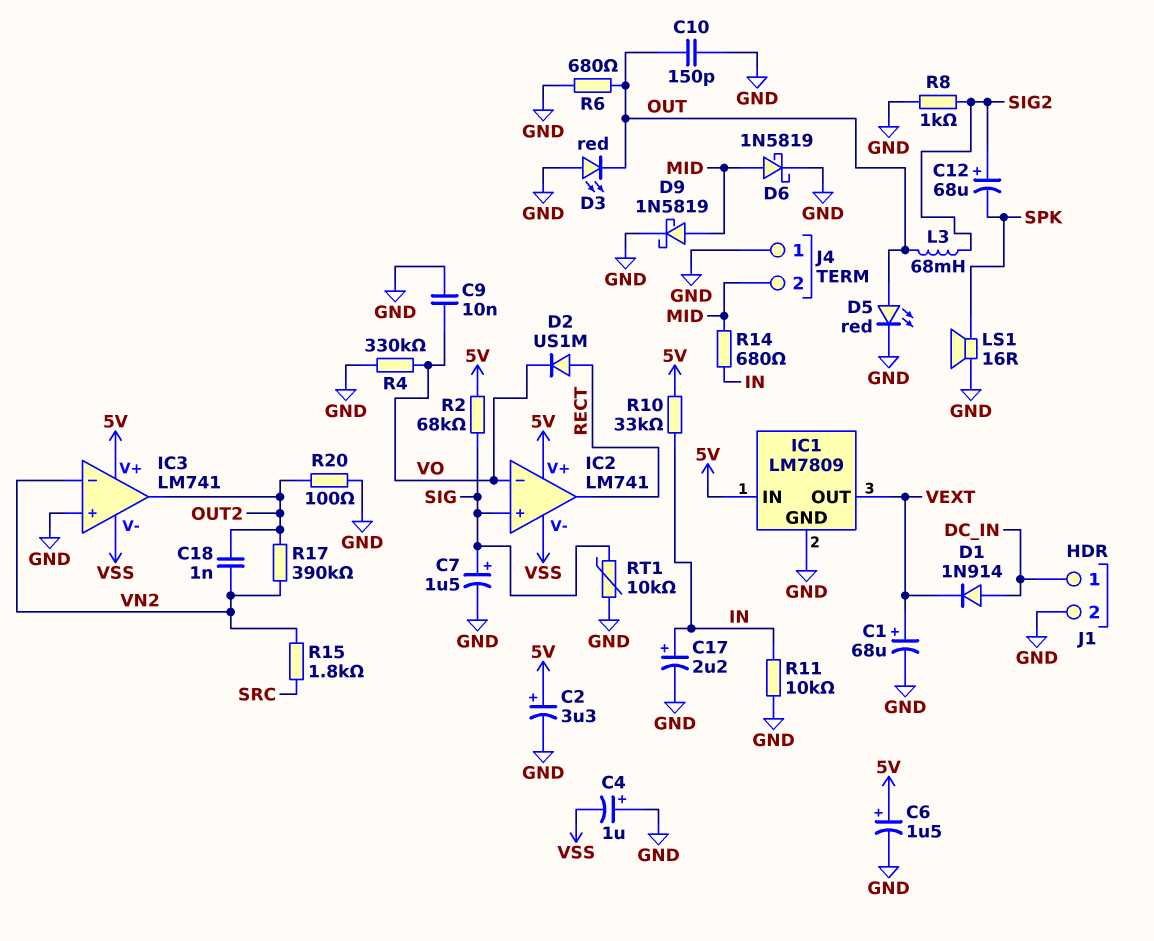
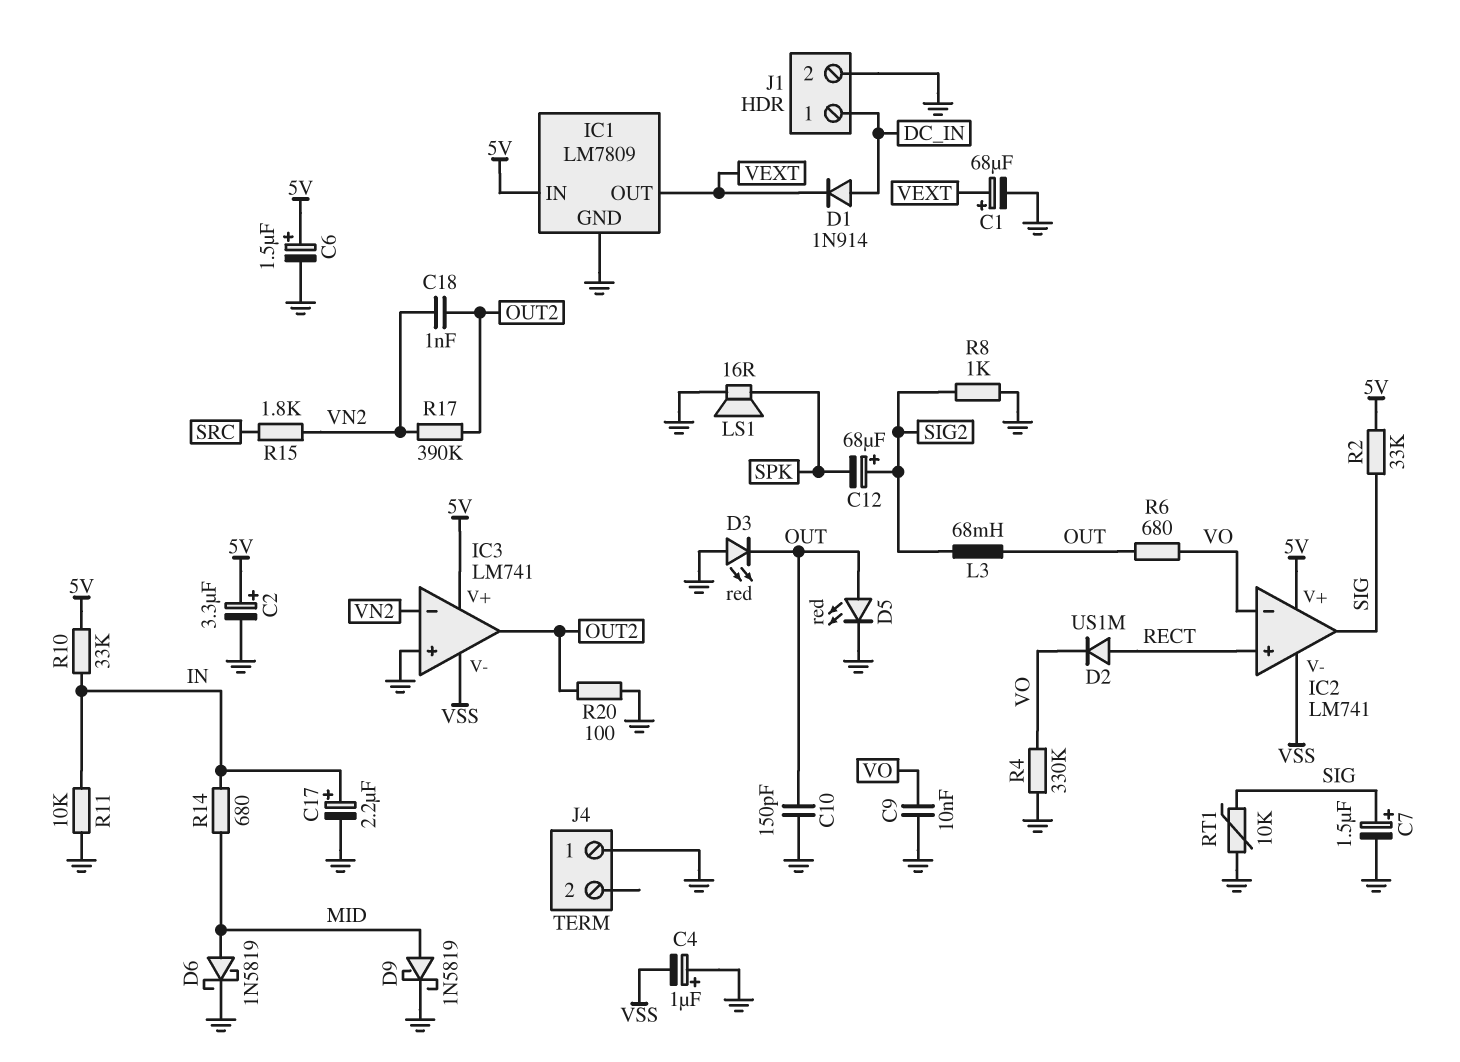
IC2 pin in+: SIG -> RECT
IC2 pin out: RECT -> SIG
J4 pin 2: MID -> none
R2: 68k (5V, SIG) -> 33k (5V, SIG)
R6: 680 (GND, OUT) -> 680 (OUT, VO)

